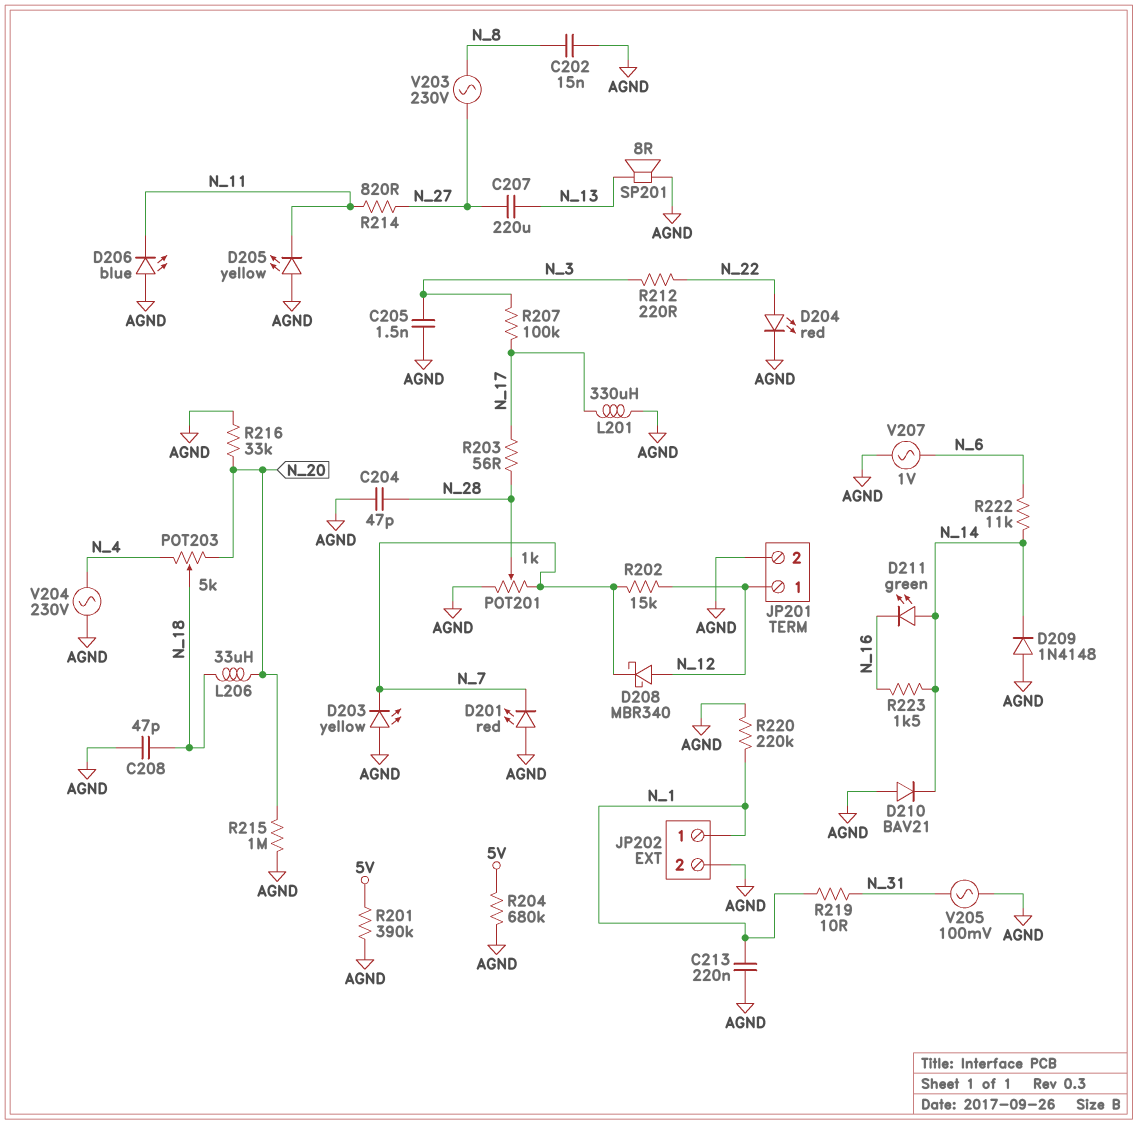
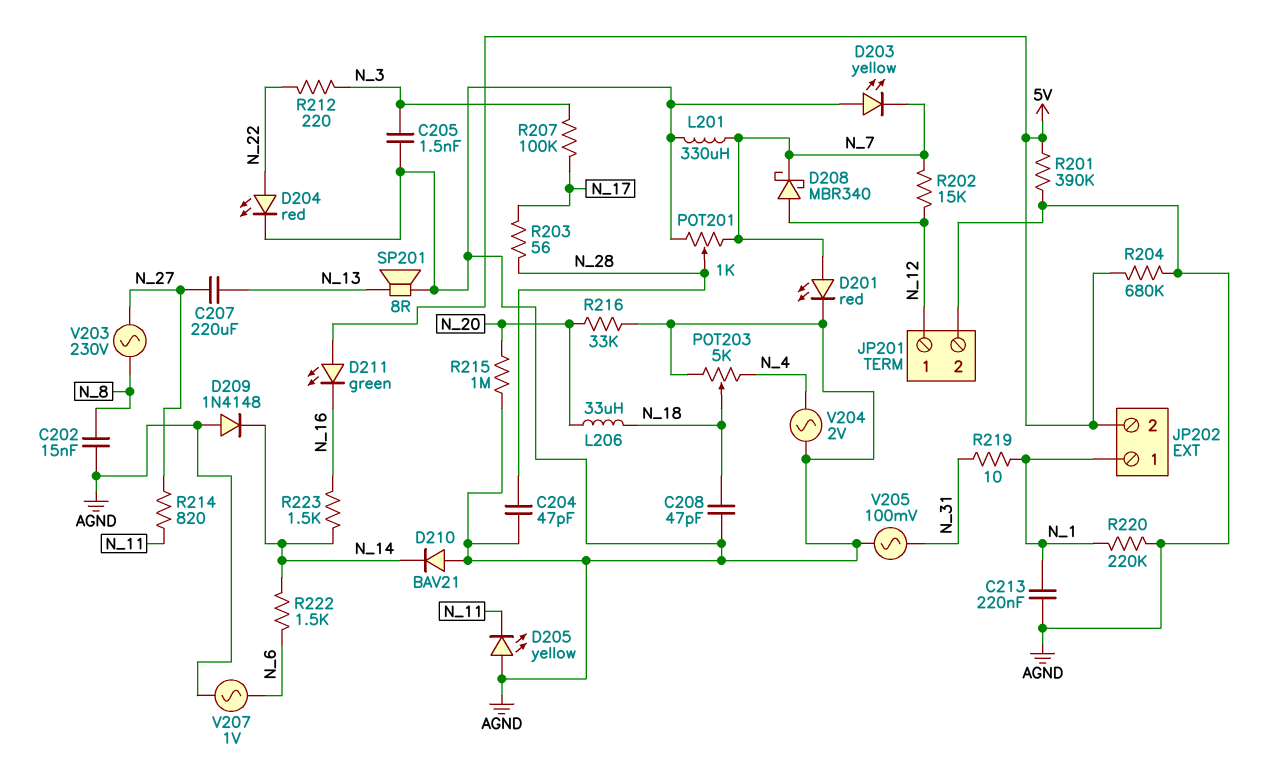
D201: LED red (A AGND, K N_7) -> LED red (A N_7, K AGND)
D206: LED blue (A AGND, K N_11) -> none
D211: LED green (A N_14, K N_16) -> LED green (A 5V, K N_16)
JP202 pin 2: AGND -> 5V
L201: 330uH (AGND, N_17) -> 330uH (AGND, N_7)
POT203: 5k (N_4, N_20, wiper N_18) -> 5k (AGND, N_4, wiper N_18)
R222: 11k (N_6, N_14) -> 1.5k (N_6, N_14)
V204: AC 230V (AGND, N_4) -> AC 2V (AGND, N_4)

